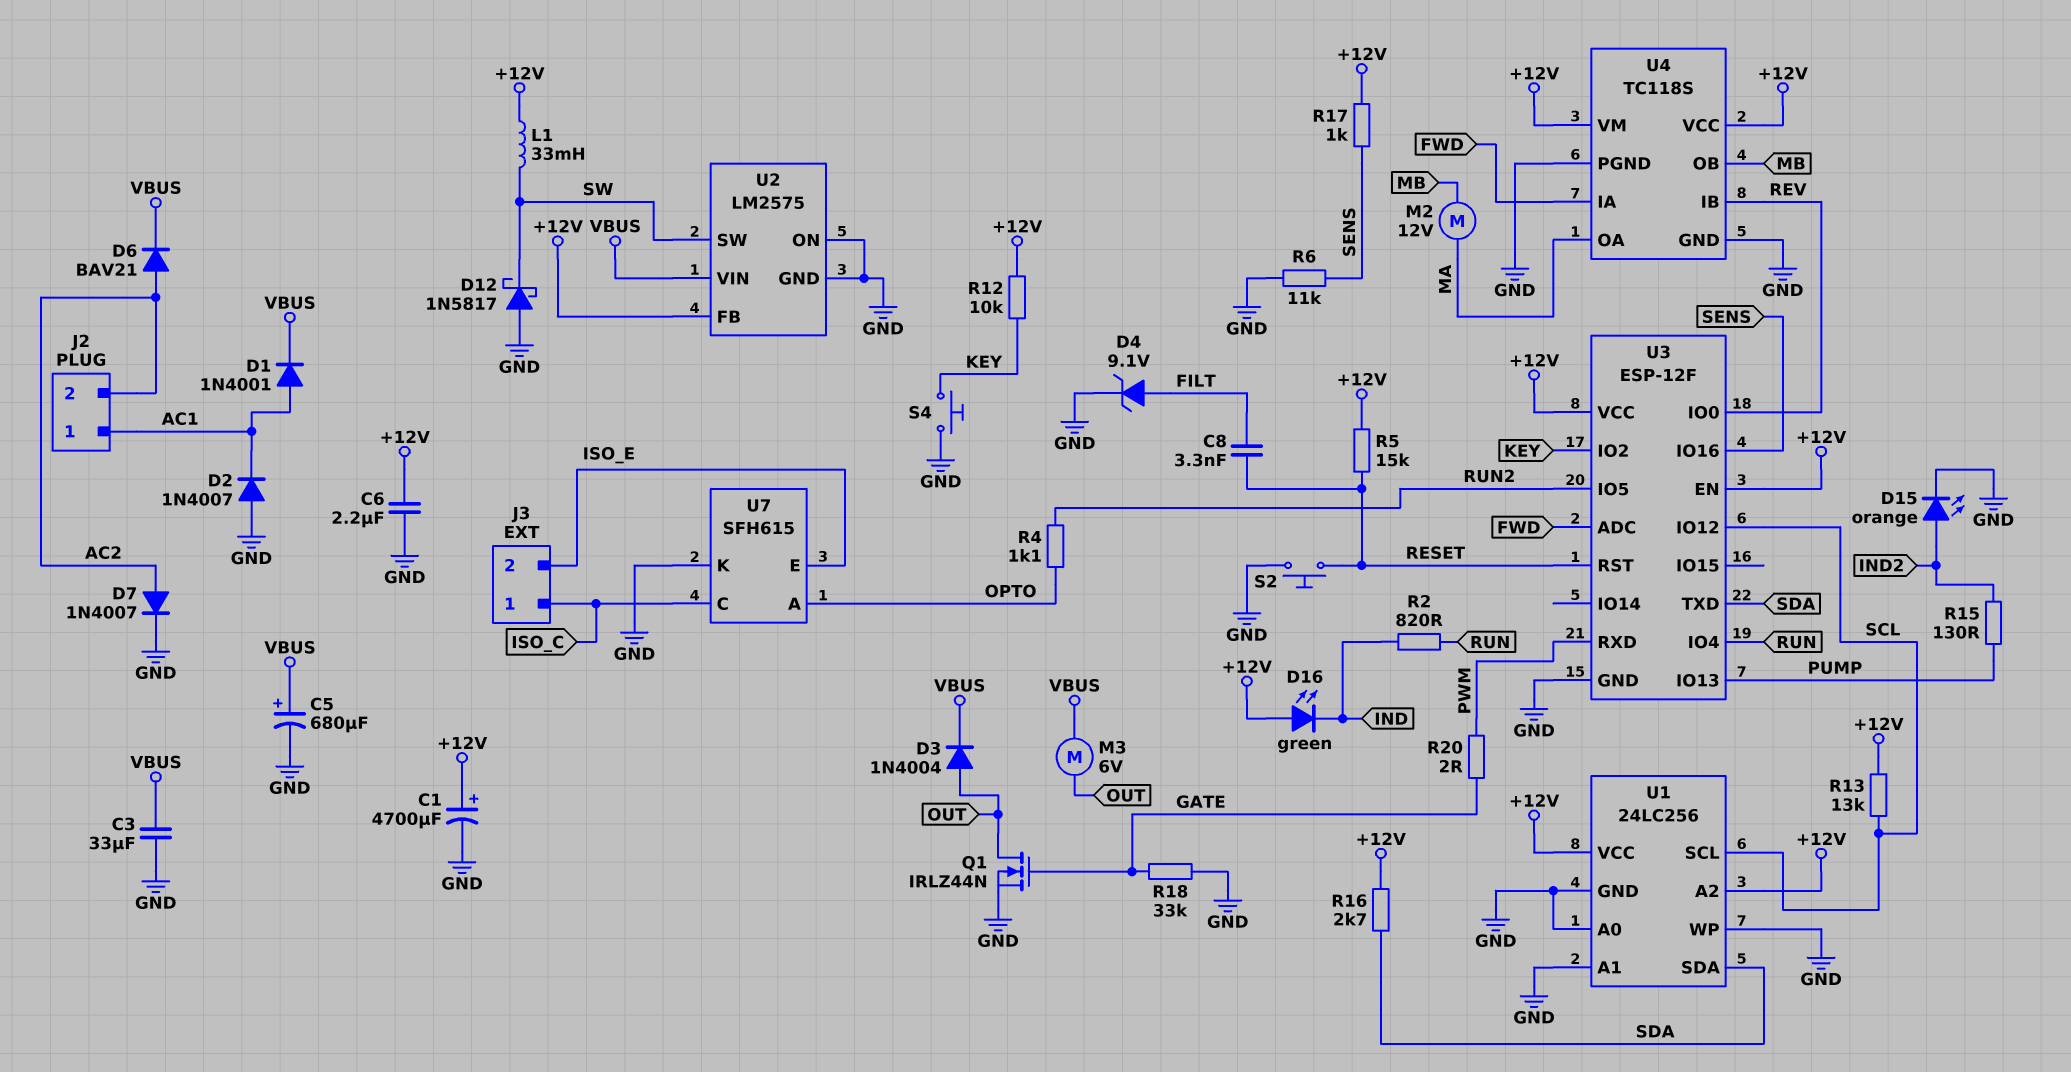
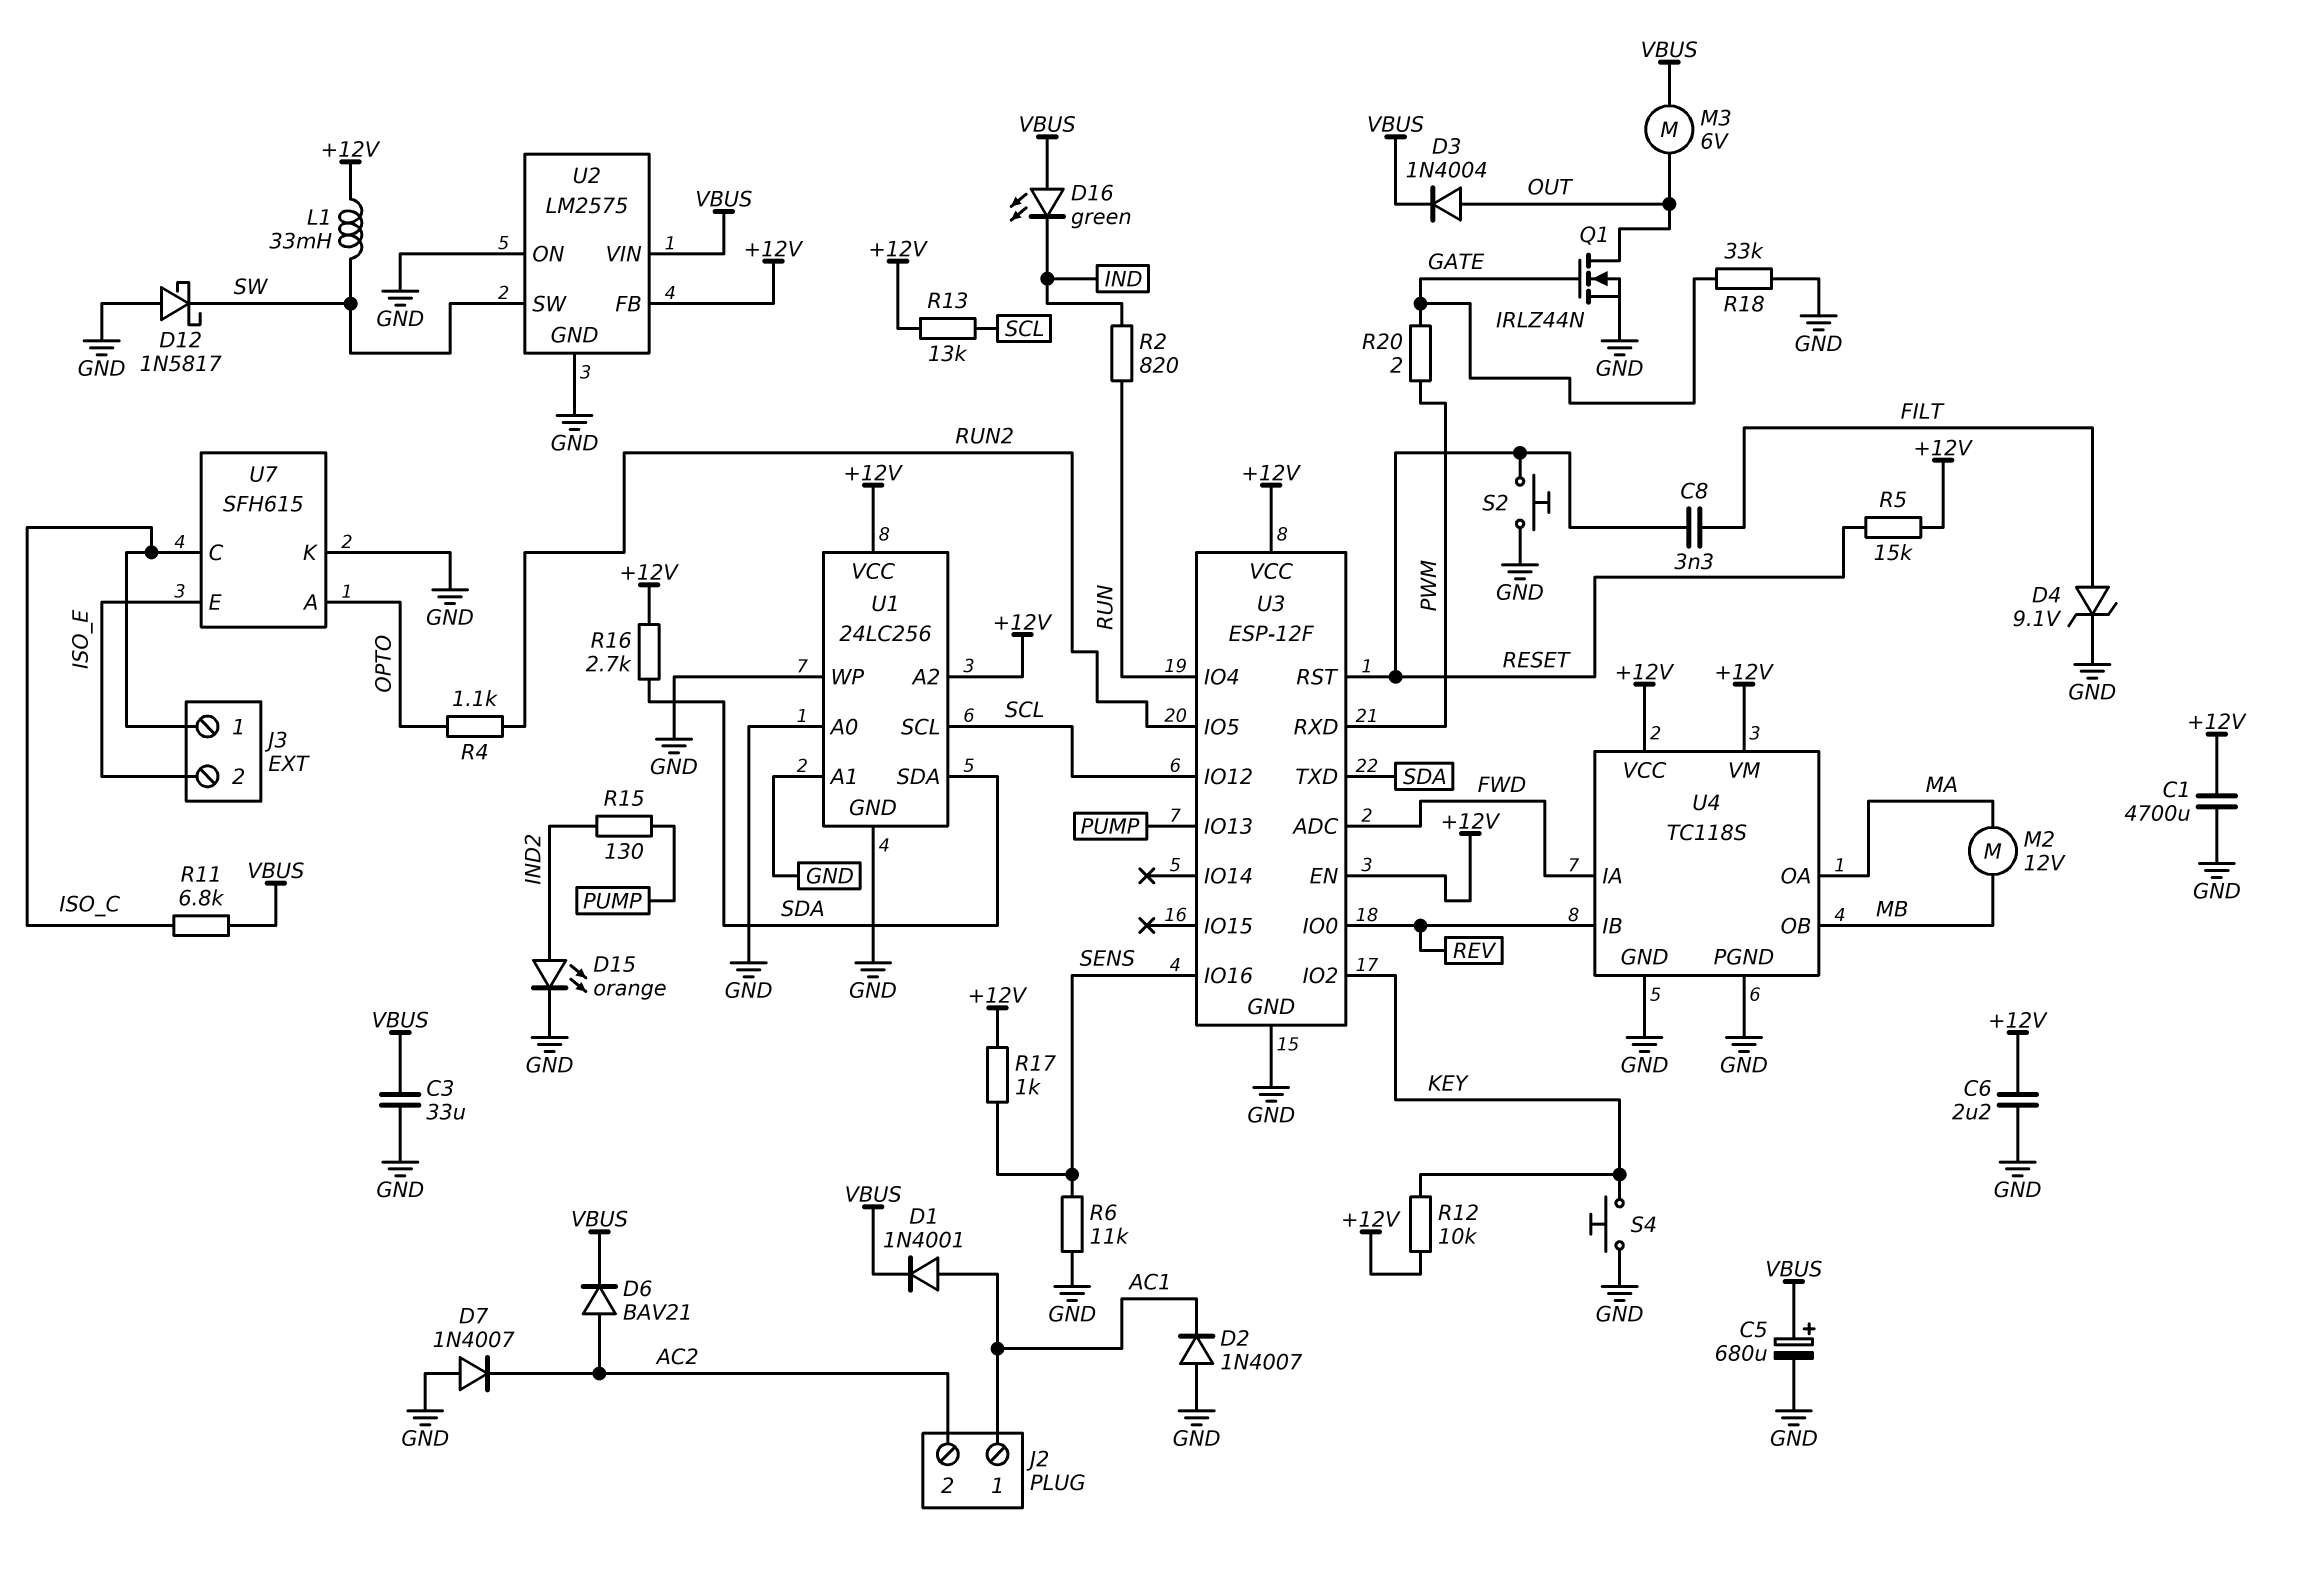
C1: 4700uF (plus +12V, minus GND) -> 4700uF (+12V, GND)
D7: diode 1N4007 (A AC2, K GND) -> diode 1N4007 (A GND, K AC2)
D16: LED green (A +12V, K IND) -> LED green (A VBUS, K IND)
R11: none -> 6.8k (ISO_C, VBUS)

